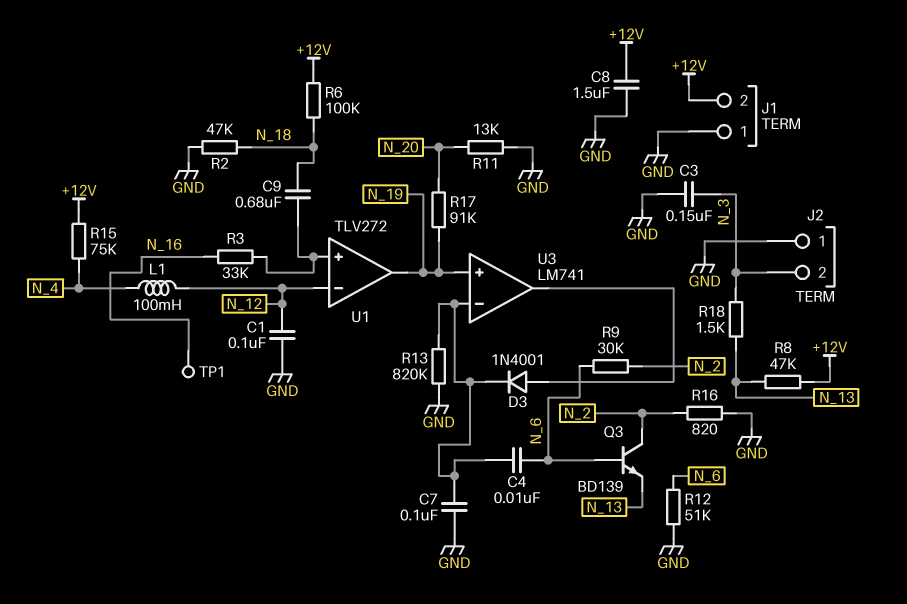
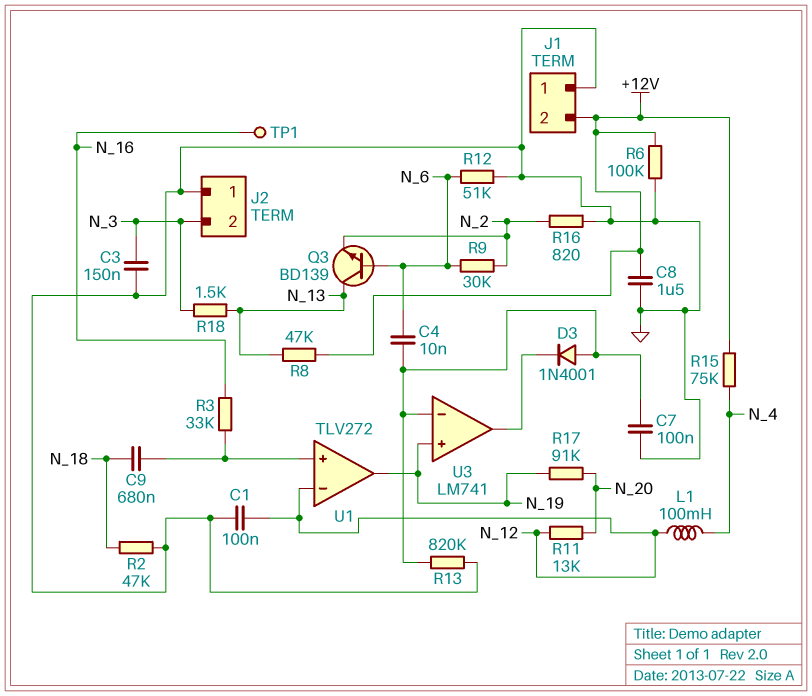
D3: diode 1N4001 (A U3/out, K U3/in-) -> diode 1N4001 (A U3/in-, K U3/out)
Q3: NPN BD139 (B N_6, C N_2, E N_13) -> NPN BD139 (B N_6, C N_13, E N_2)
R6: 100k (+12V, N_18) -> 100k (+12V, GND)
R11: 13k (GND, N_20) -> 13k (N_12, N_20)

